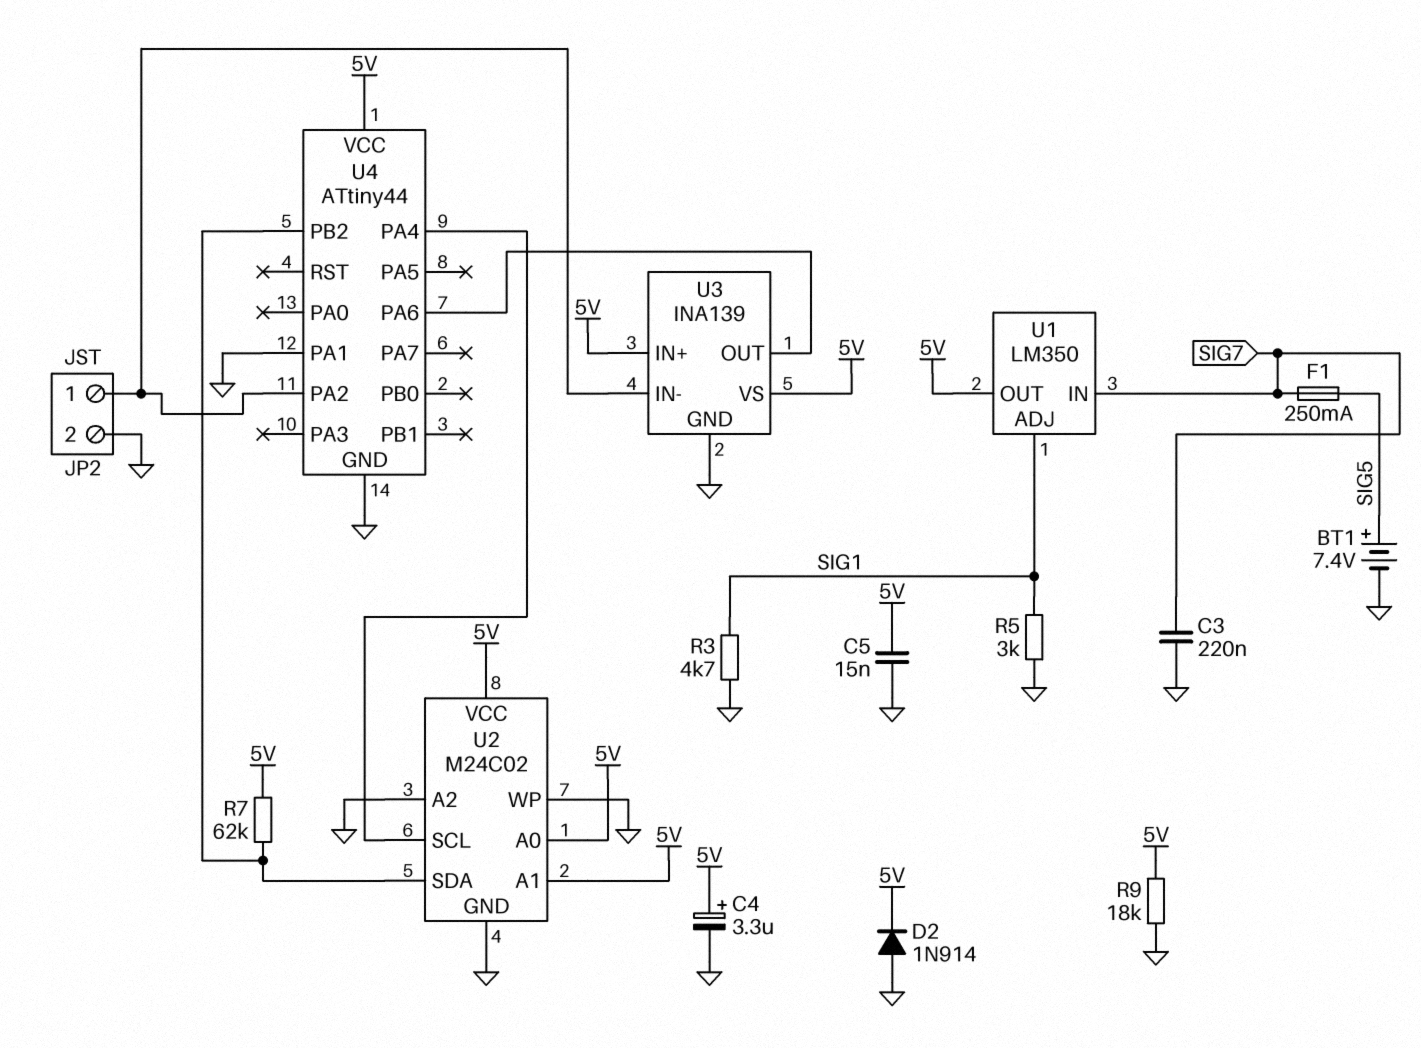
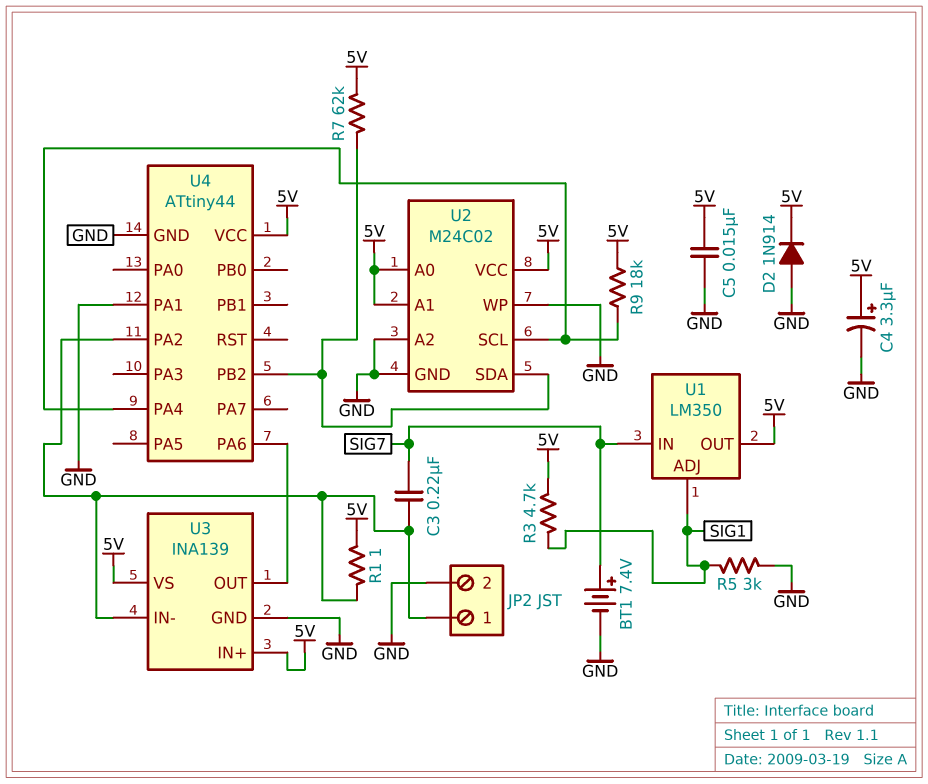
BT1: 7.4V (plus SIG5, minus GND) -> 7.4V (plus SIG7, minus GND)
C3: 220nF (GND, SIG7) -> 220nF (JP2/1, SIG7)
F1: 250mA (SIG5, SIG7) -> none
R1: none -> 1 (5V, JP2/1)
R3: 4.7k (GND, SIG1) -> 4.7k (5V, SIG1)
R9: 18k (5V, GND) -> 18k (5V, U2/SCL)

